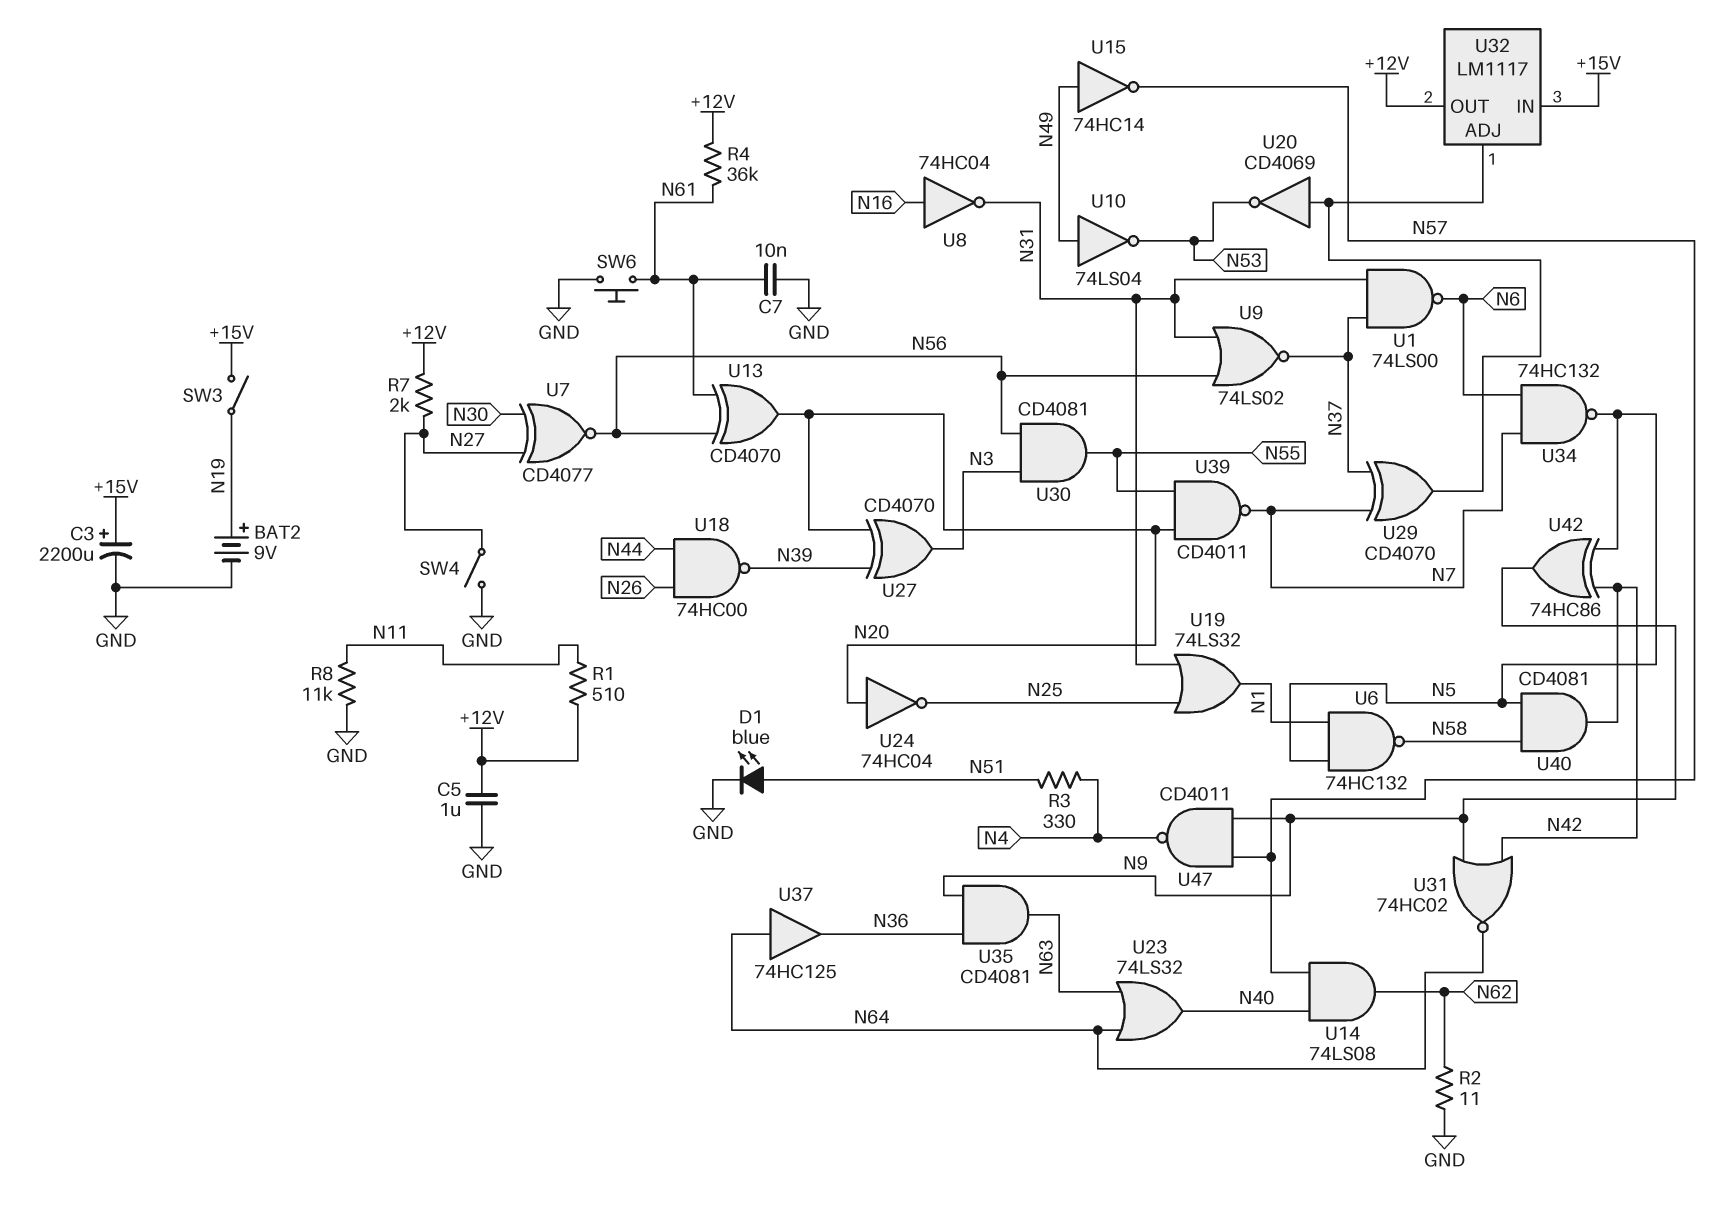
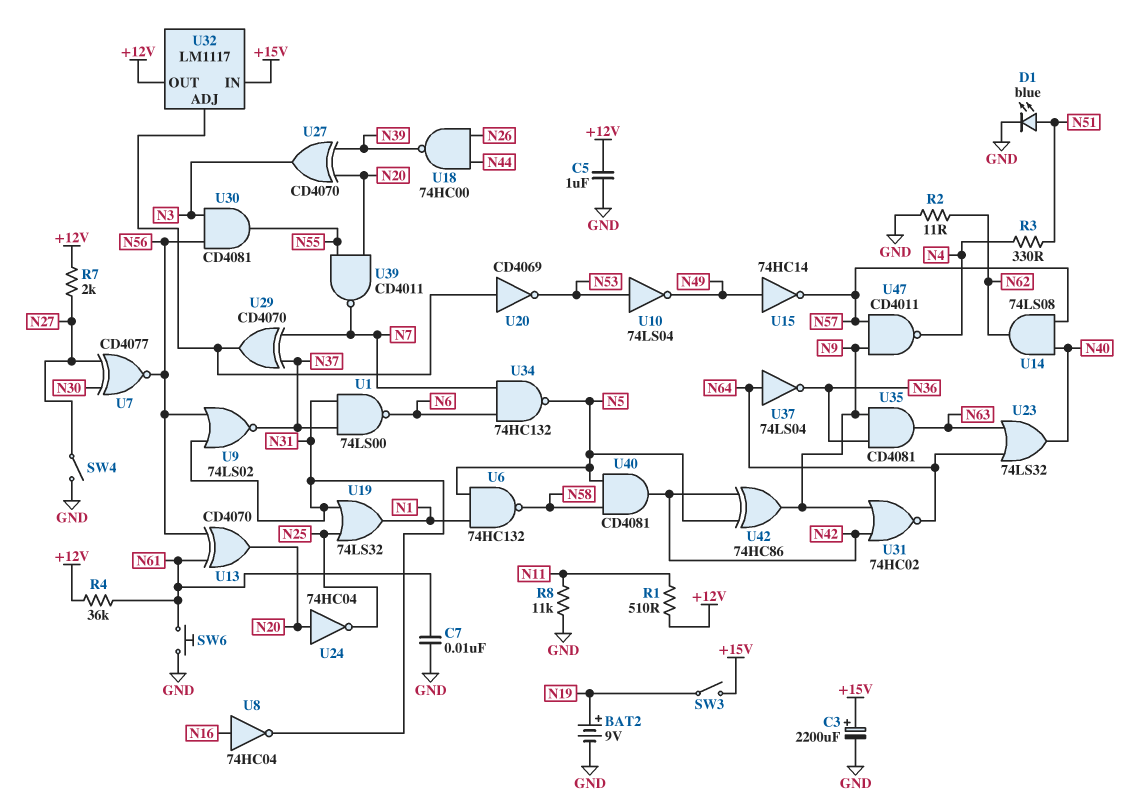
U10: NOT 74LS04 (in N49, out N53) -> NOT 74LS04 (in N53, out N49)
U37: buffer 74HC125 (in N64, out N36) -> NOT 74LS04 (in N64, out N36)

